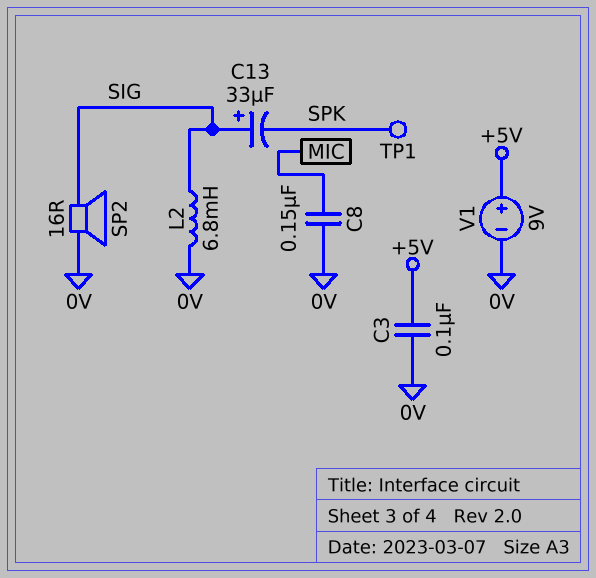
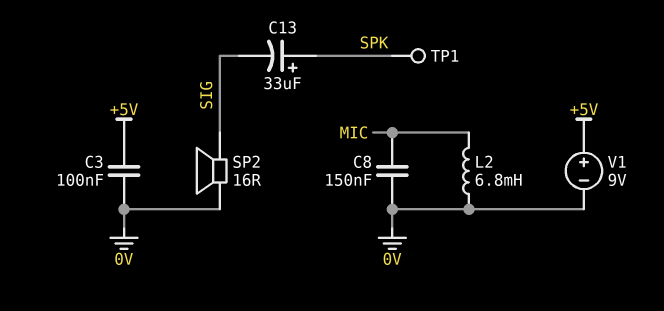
C13: 33uF (plus SIG, minus SPK) -> 33uF (plus SPK, minus SIG)
L2: 6.8mH (0V, SIG) -> 6.8mH (0V, MIC)

